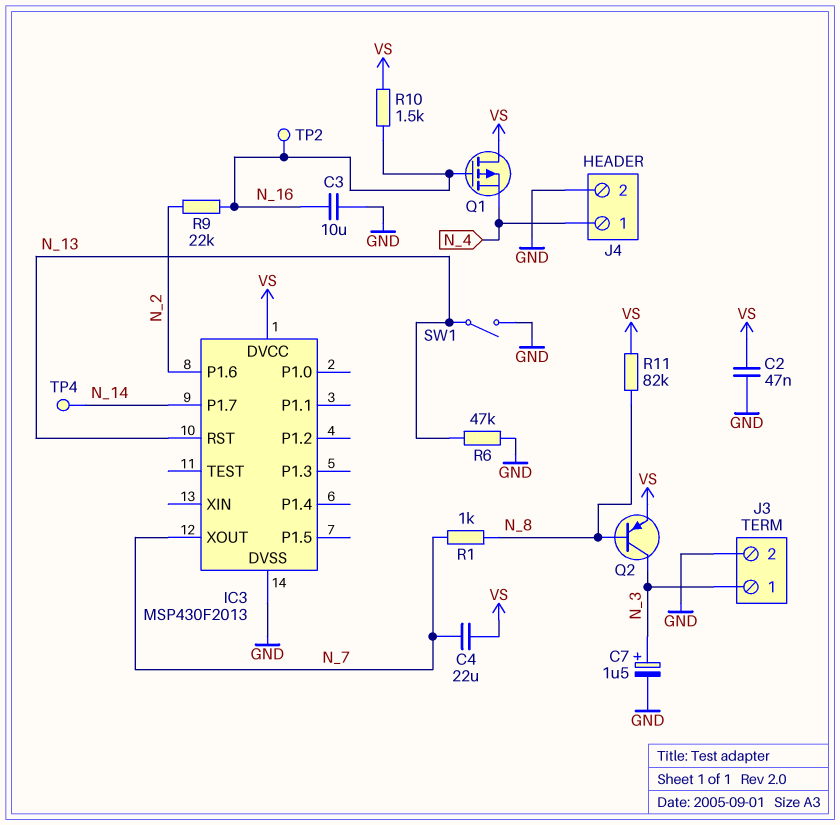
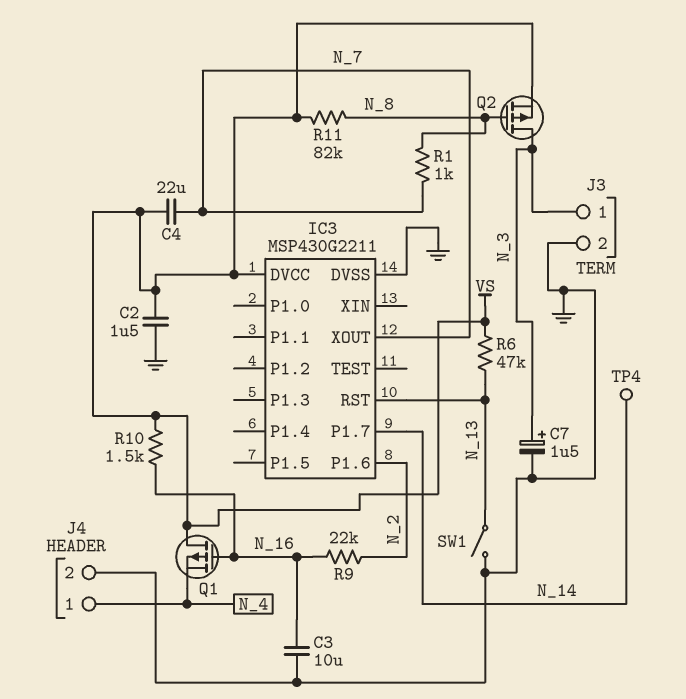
C2: 47nF (GND, VS) -> 1.5uF (GND, VS)
IC3: MSP430F2013 -> MSP430G2211
Q2: PNP (B N_8, C N_3, E VS) -> PMOS (G N_8, D N_3, S VS)
R6: 47k (GND, N_13) -> 47k (N_13, VS)
TP2: test point (N_16) -> none

